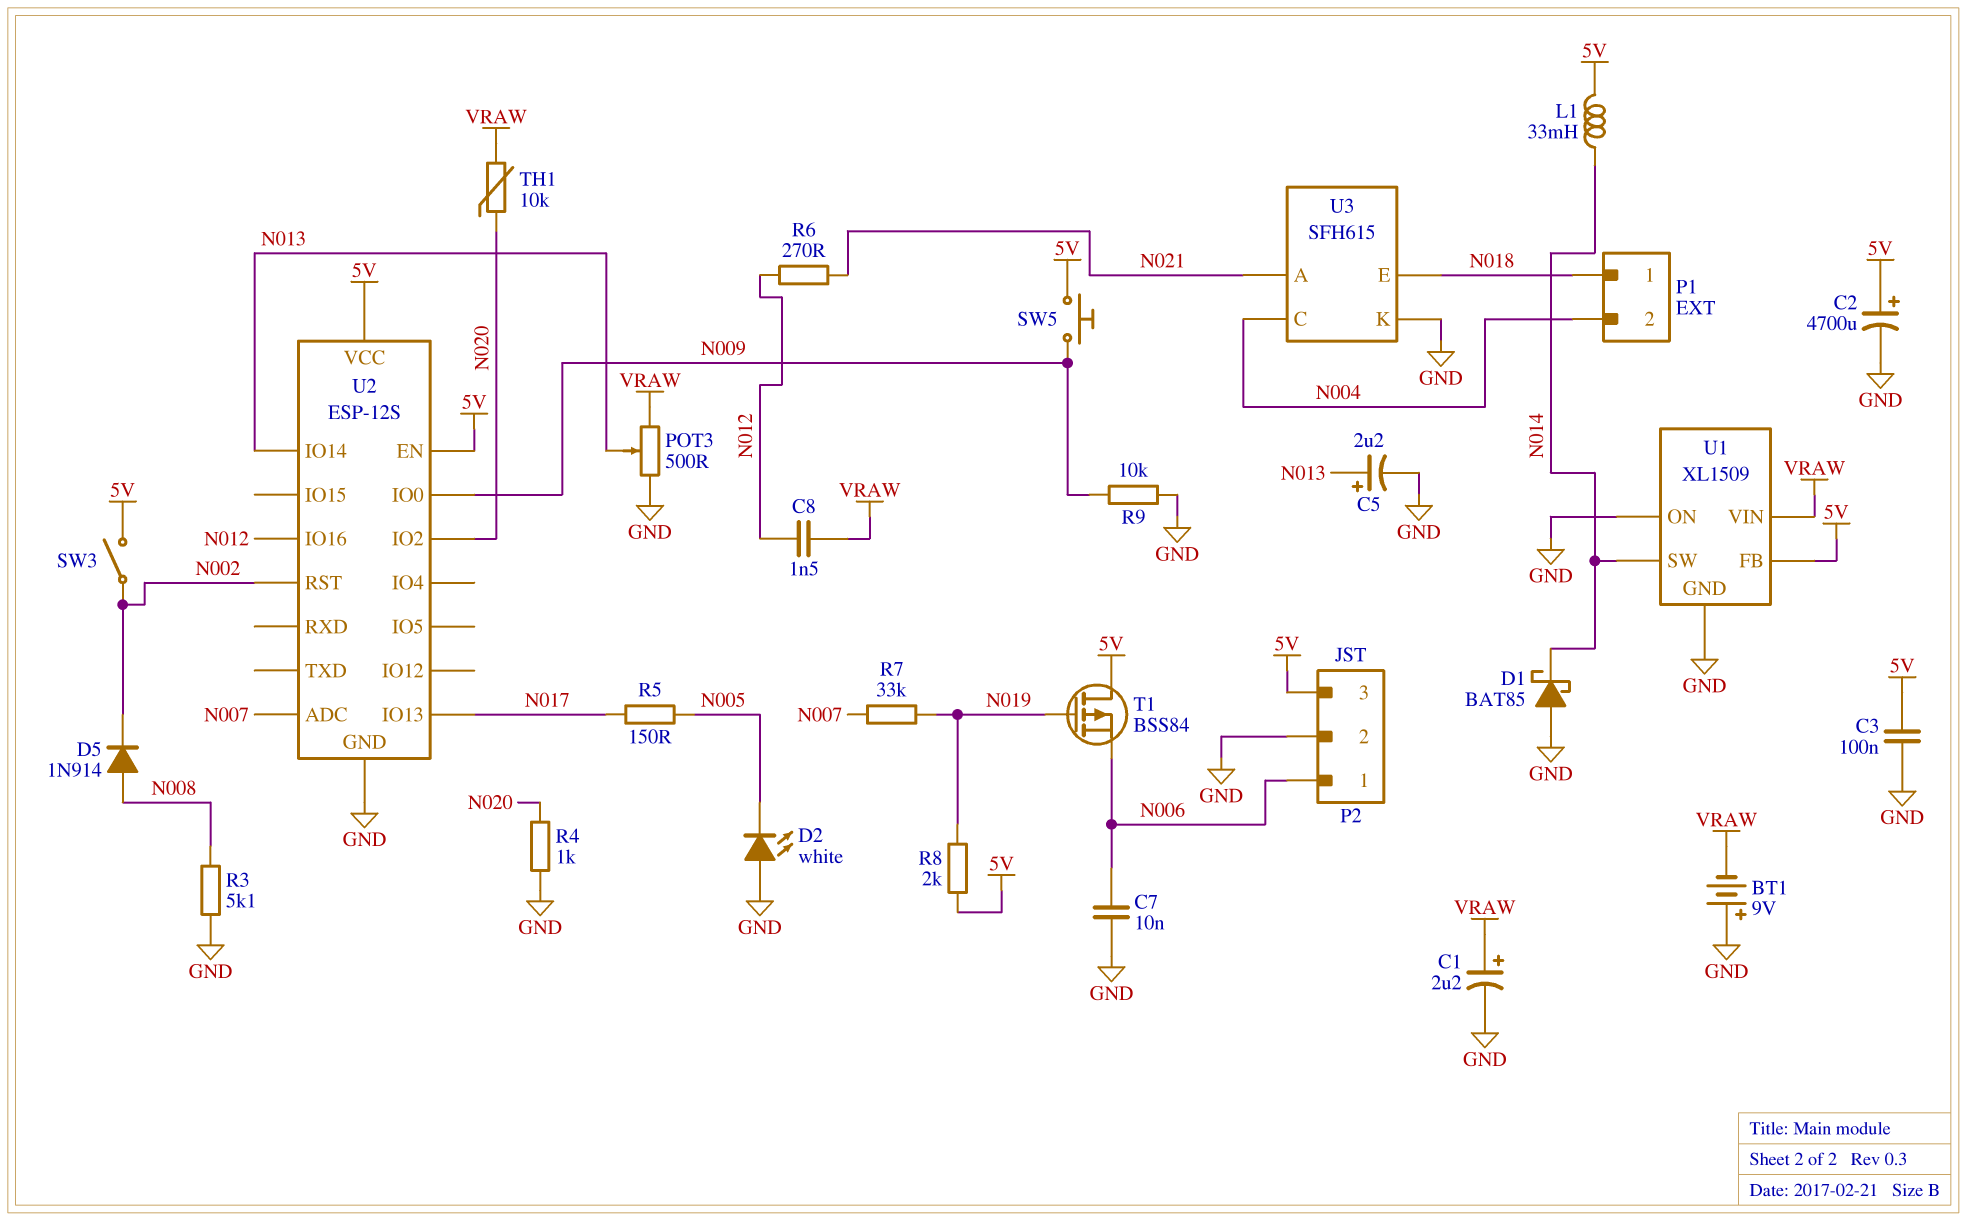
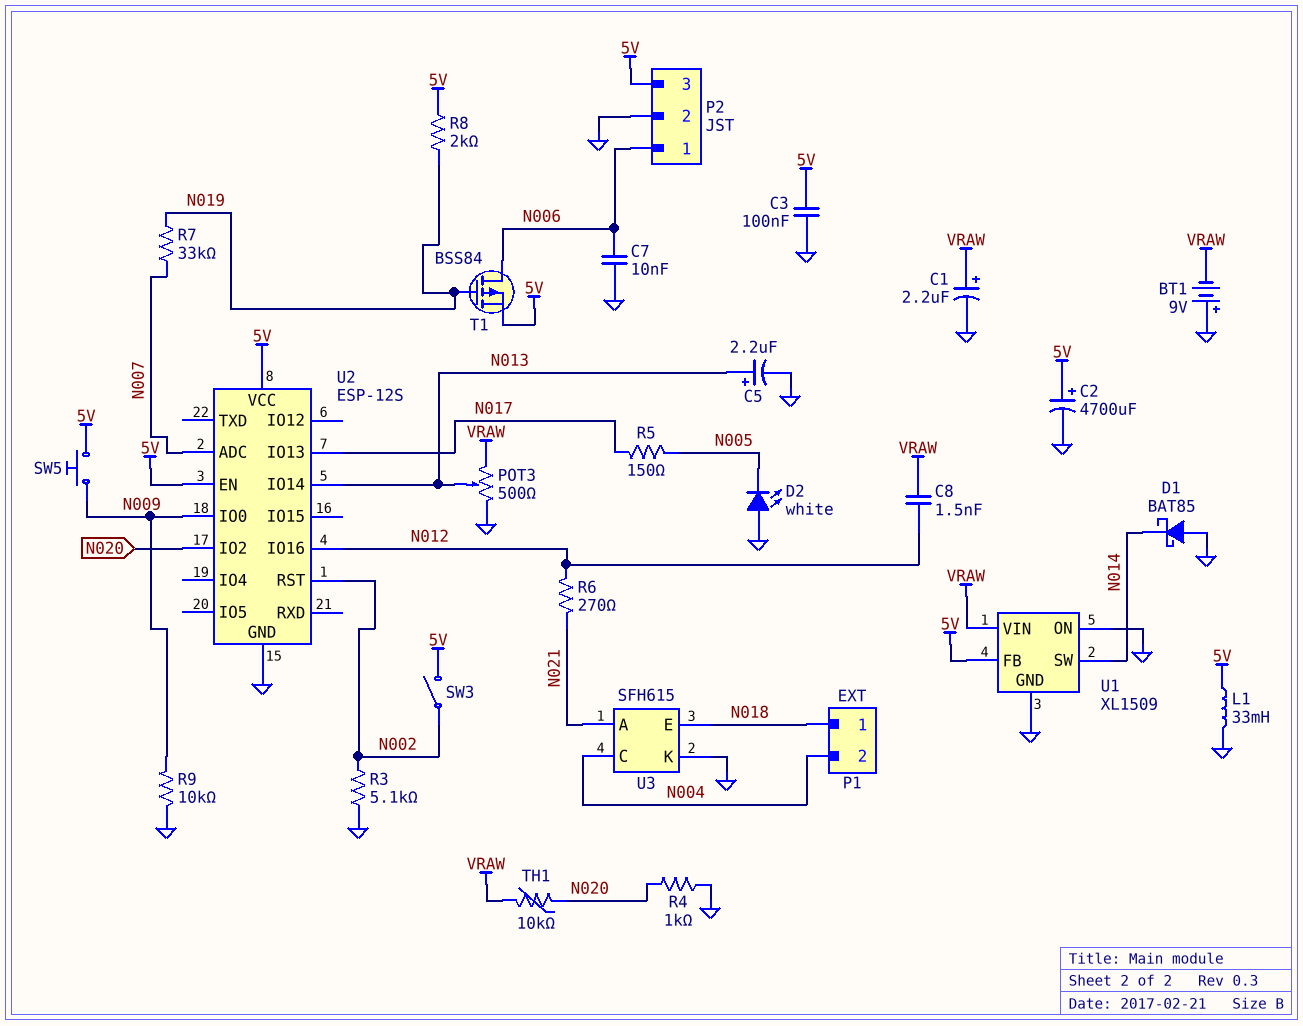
D5: diode 1N914 (A N008, K N002) -> none
L1: 33mH (5V, N014) -> 33mH (5V, GND)
R3: 5.1k (GND, N008) -> 5.1k (GND, N002)
T1: PMOS BSS84 (G N019, D 5V, S N006) -> PMOS BSS84 (G N019, D N006, S 5V)

